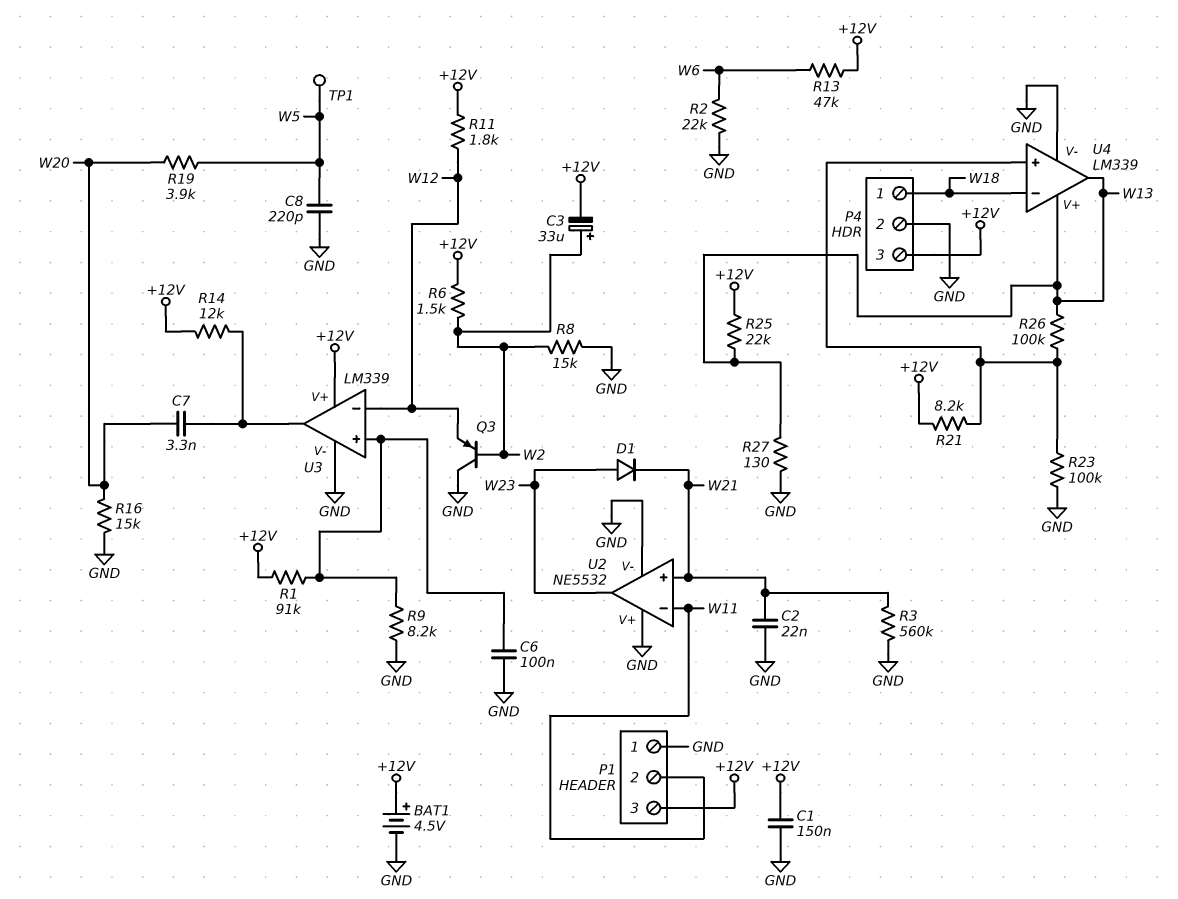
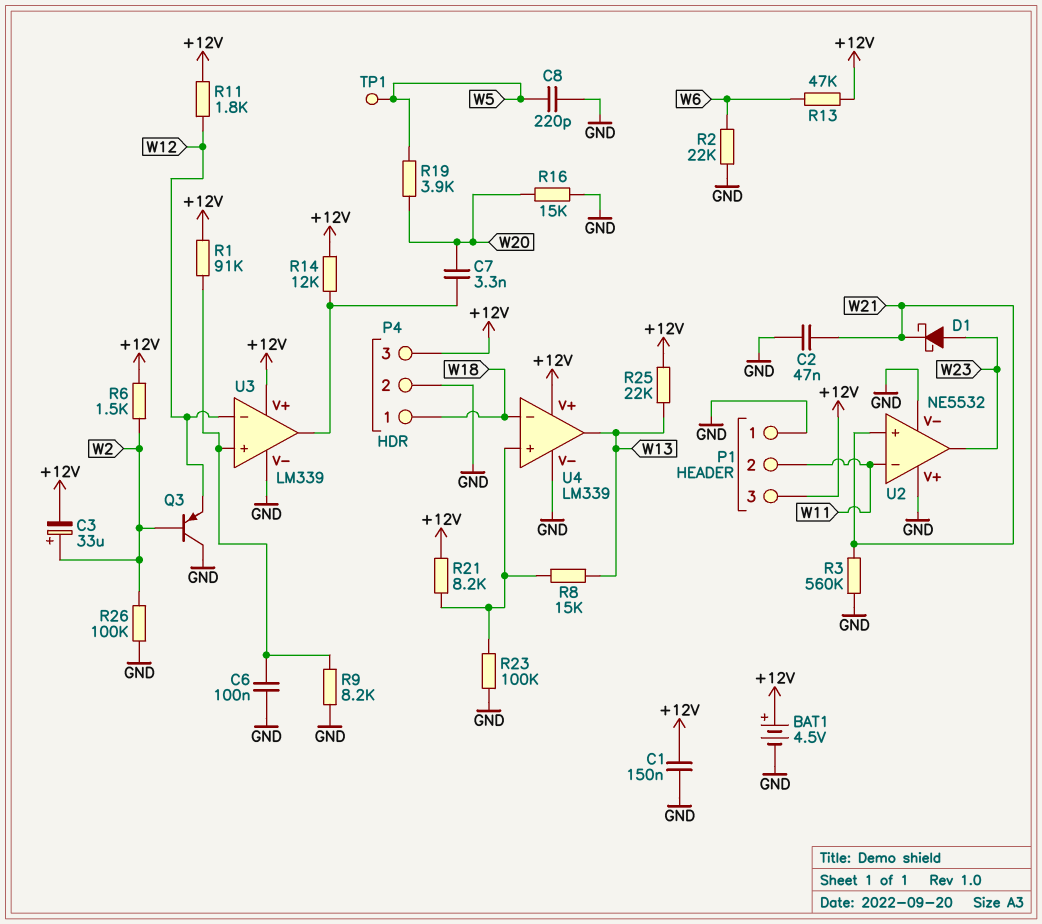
C2: 22nF (GND, W21) -> 47nF (GND, W21)
D1: diode (A W23, K W21) -> schottky (A W23, K W21)
R8: 15k (GND, W2) -> 15k (U4/in+, W13)
R26: 100k (U4/in+, W13) -> 100k (GND, W2)
R27: 130 (GND, W13) -> none
U4 pin V+: W13 -> +12V

